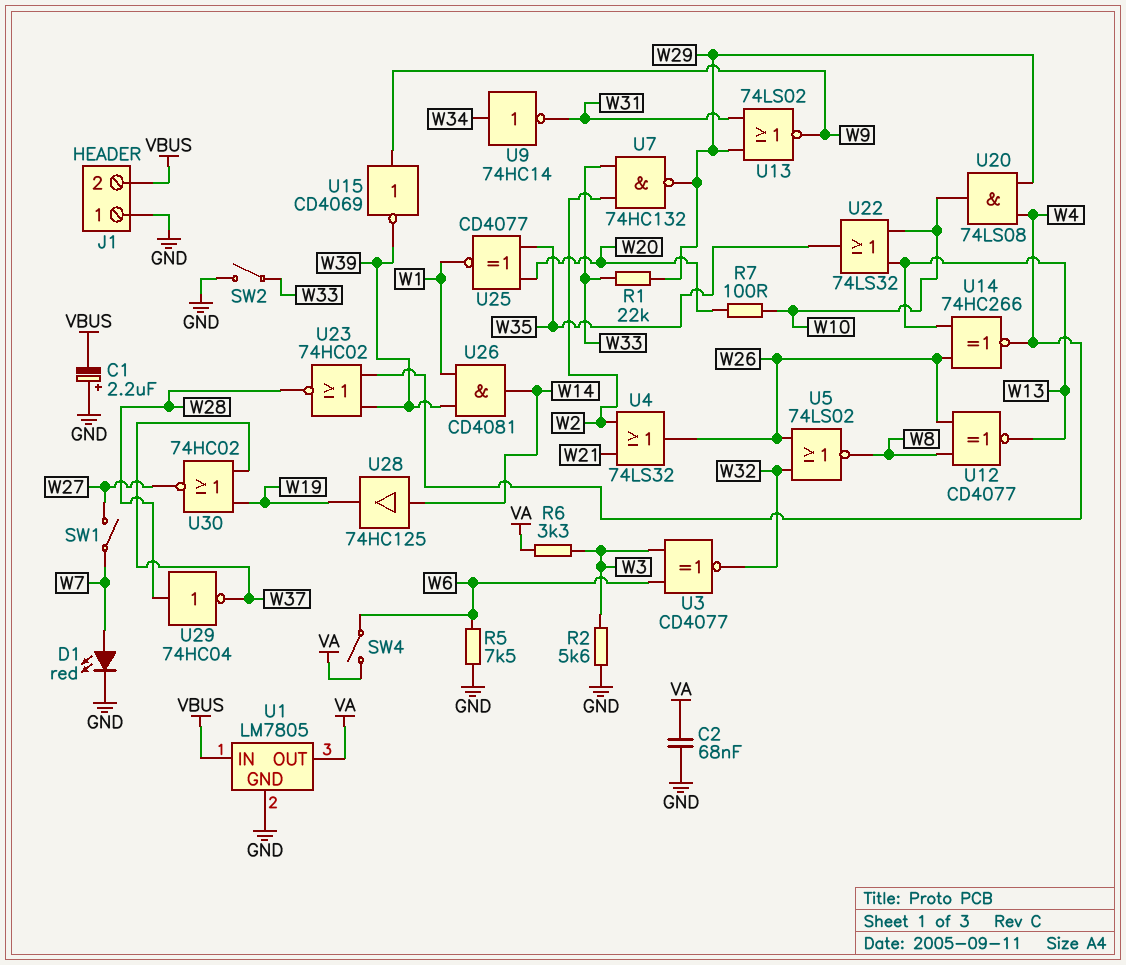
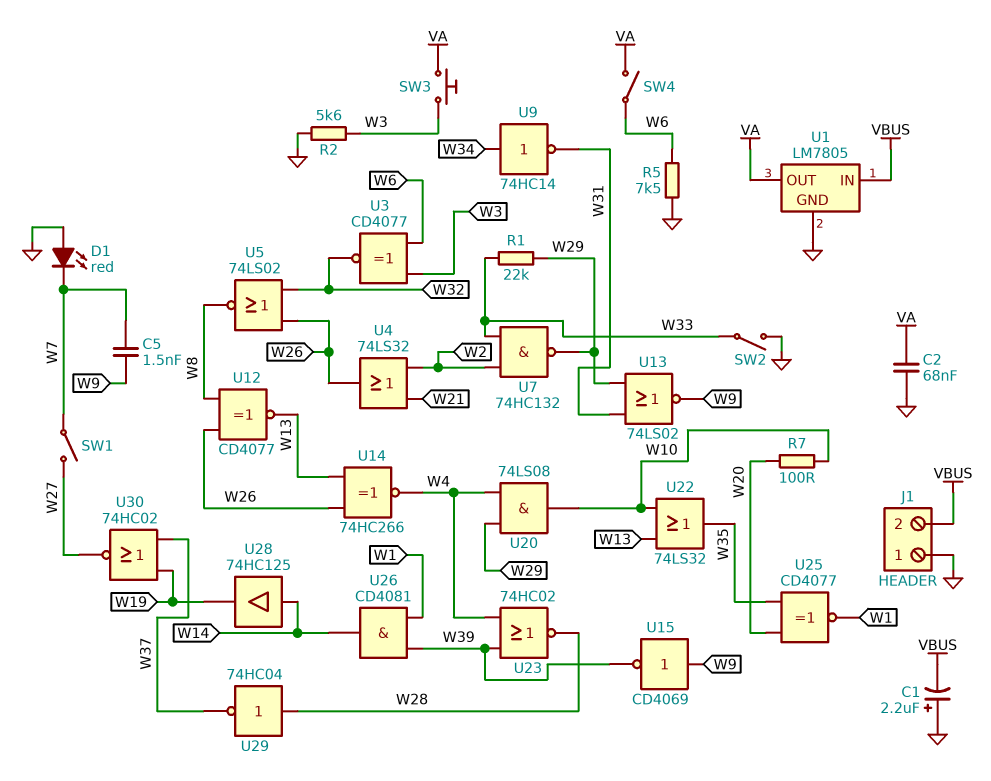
C5: none -> 1.5nF (W7, W9)
D1: LED red (A W7, K GND) -> LED red (A GND, K W7)
R6: 3.3k (VA, W3) -> none
SW3: none -> button (VA, W3)

